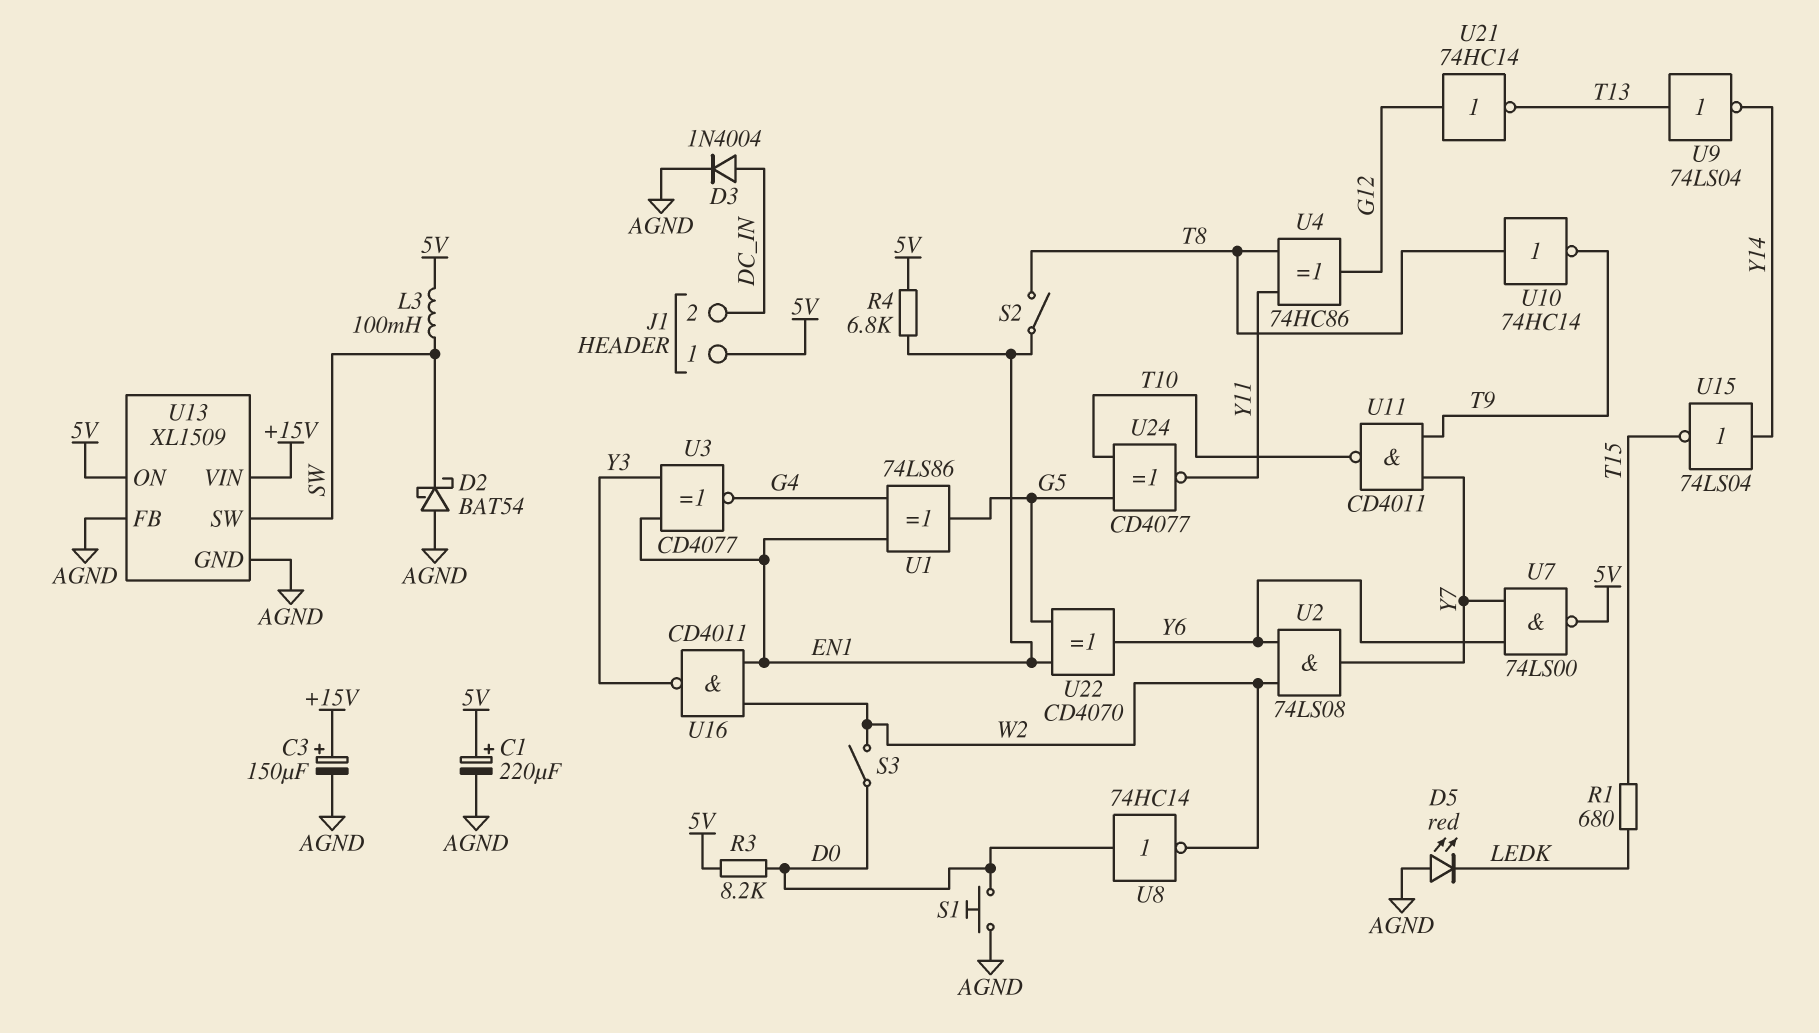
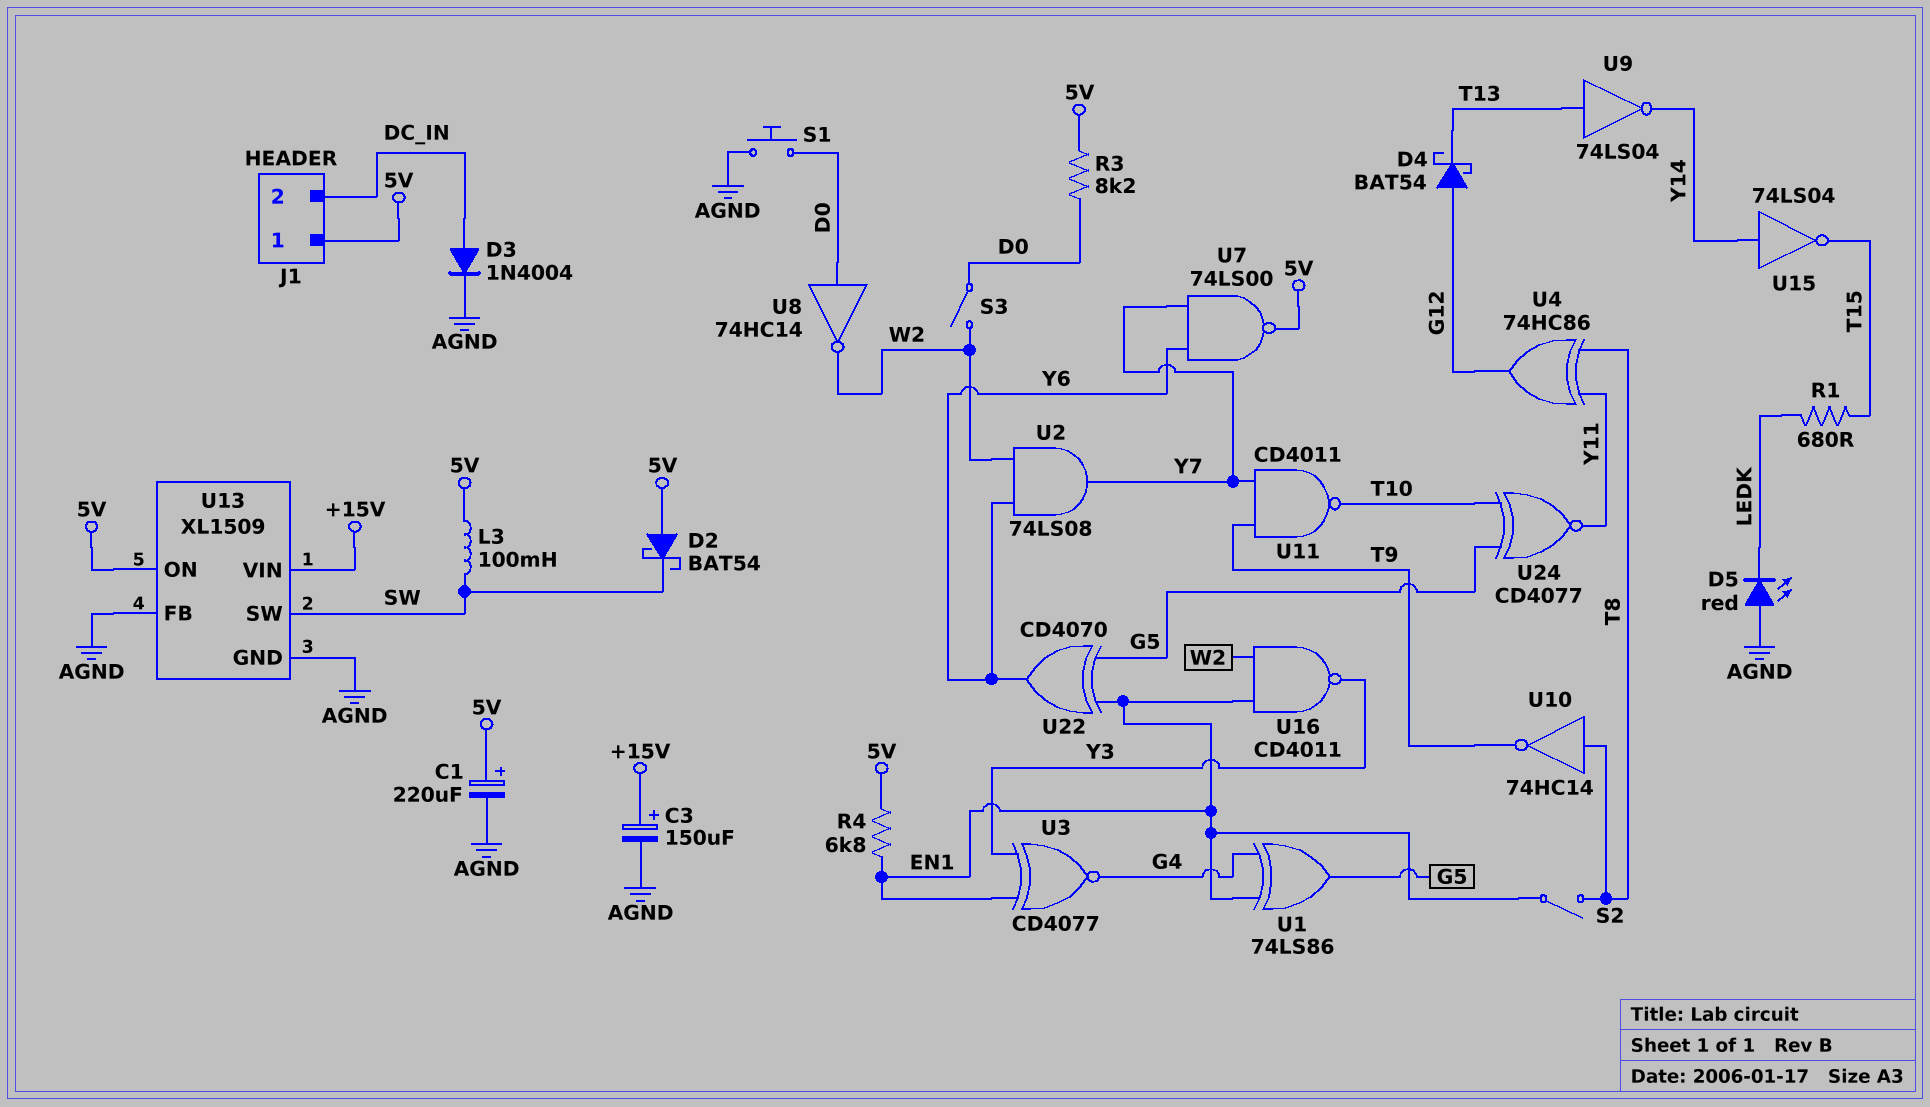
D2: schottky BAT54 (A AGND, K SW) -> schottky BAT54 (A 5V, K SW)
D4: none -> schottky BAT54 (A G12, K T13)
U21: NOT 74HC14 (in G12, out T13) -> none

